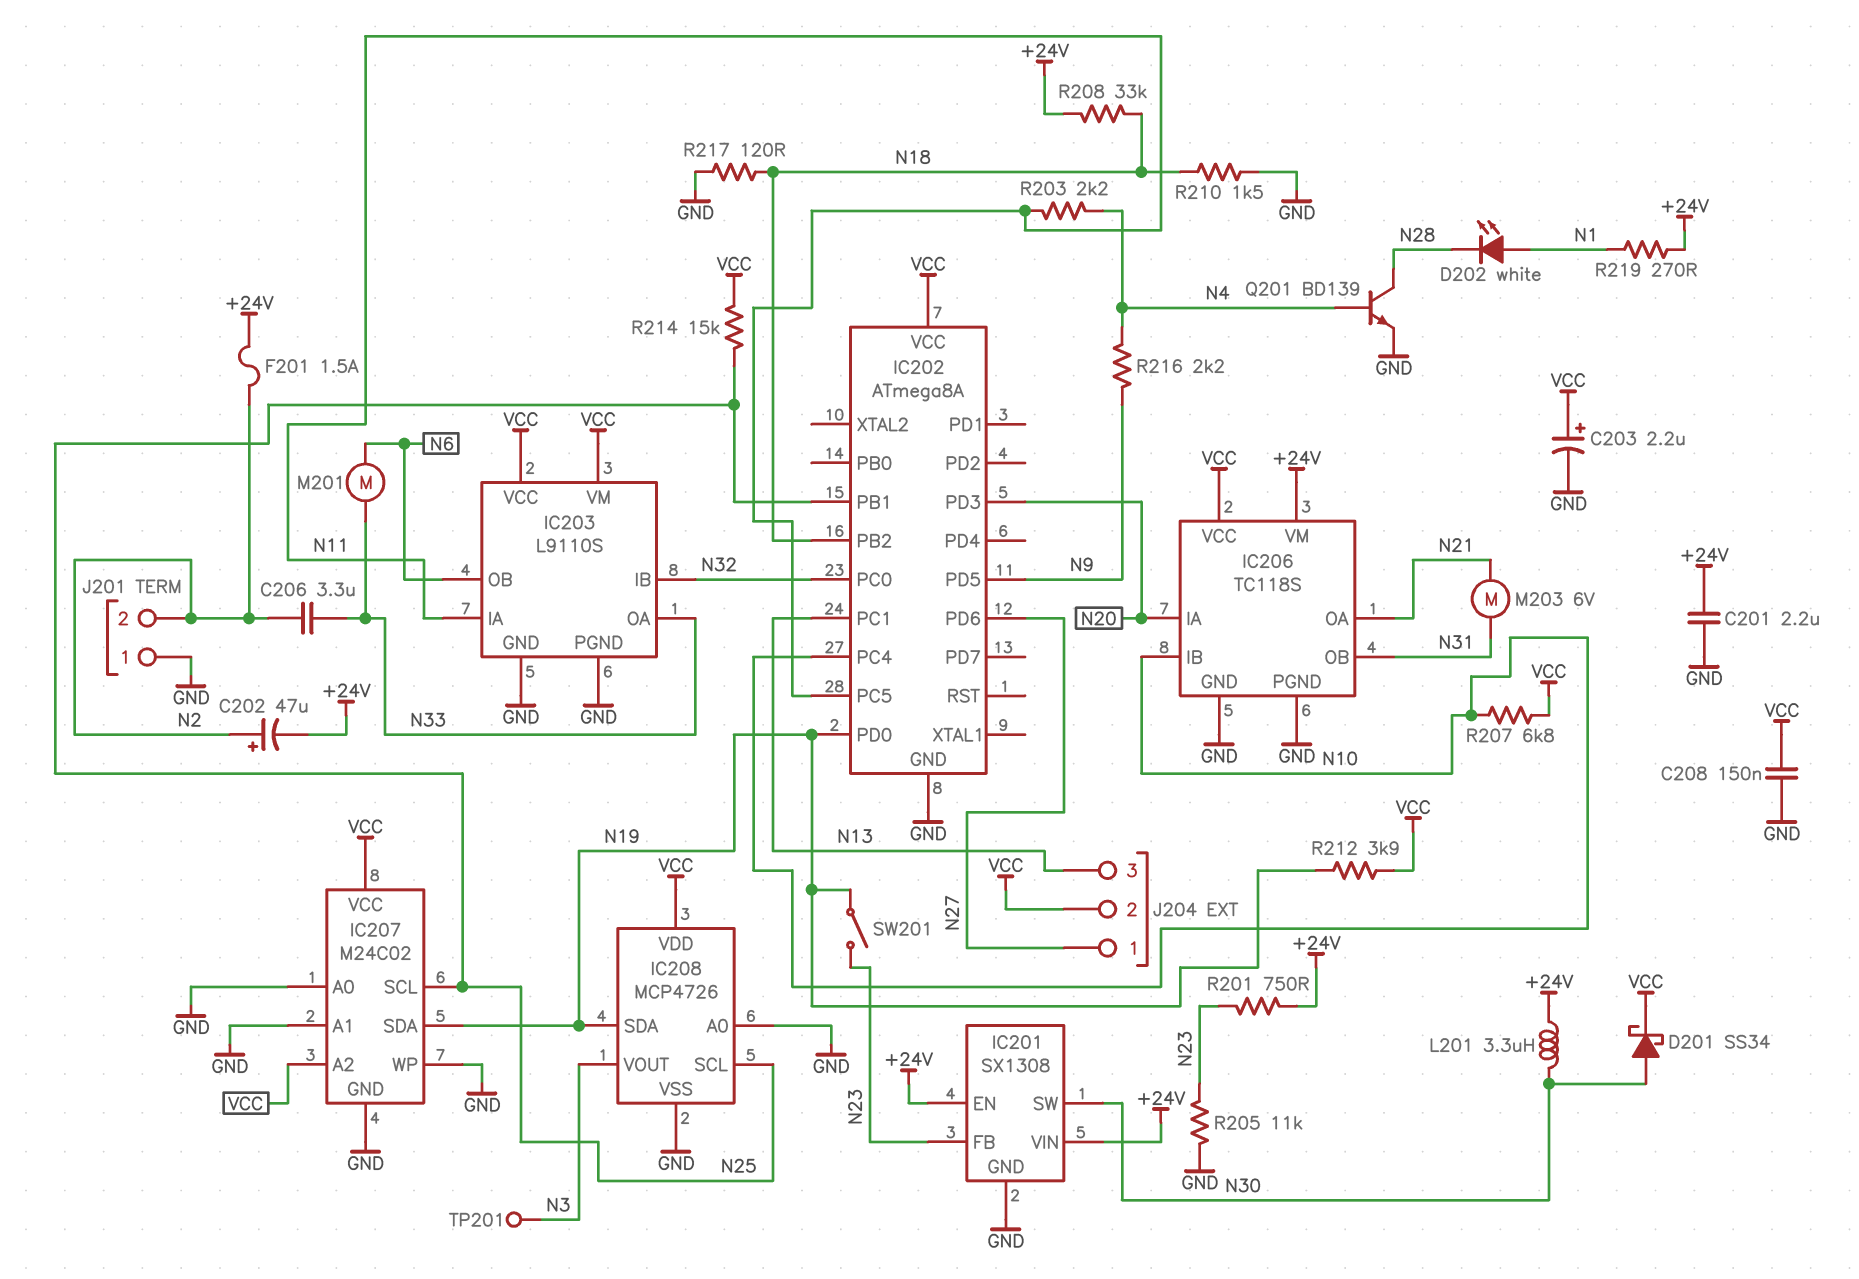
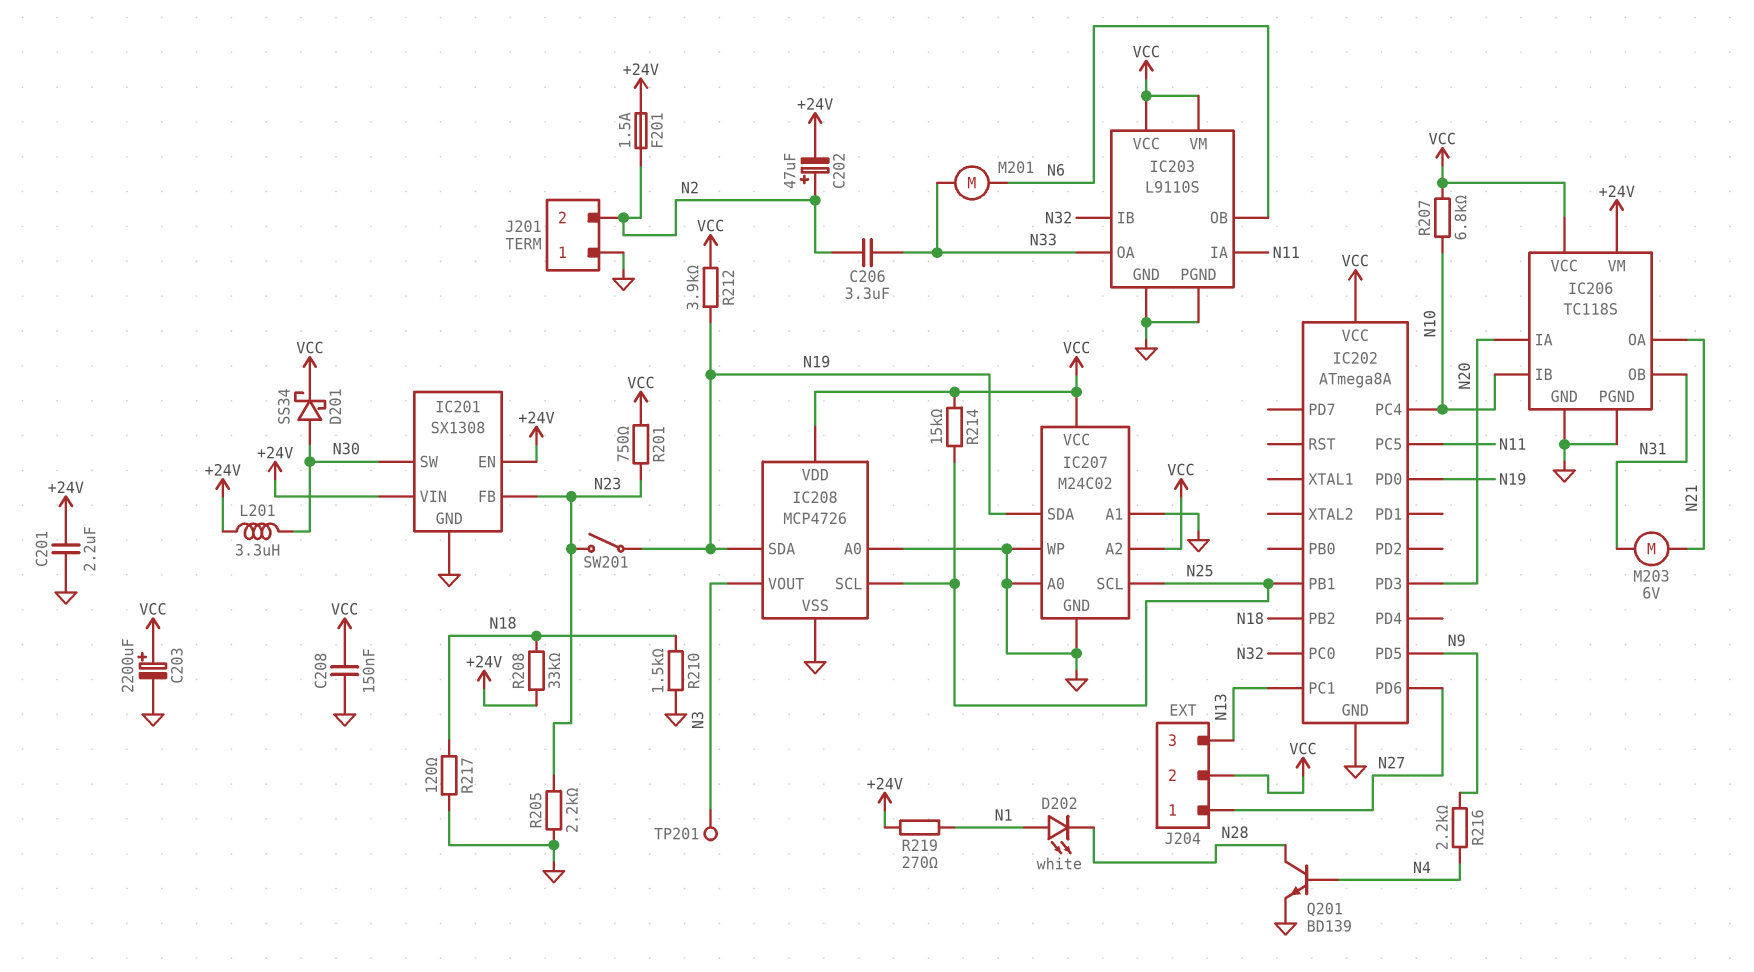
C203: 2.2uF (plus VCC, minus GND) -> 2200uF (plus VCC, minus GND)
R201: 750 (+24V, N23) -> 750 (N23, VCC)
R203: 2.2k (N4, N11) -> none
R205: 11k (GND, N23) -> 2.2k (GND, N23)

